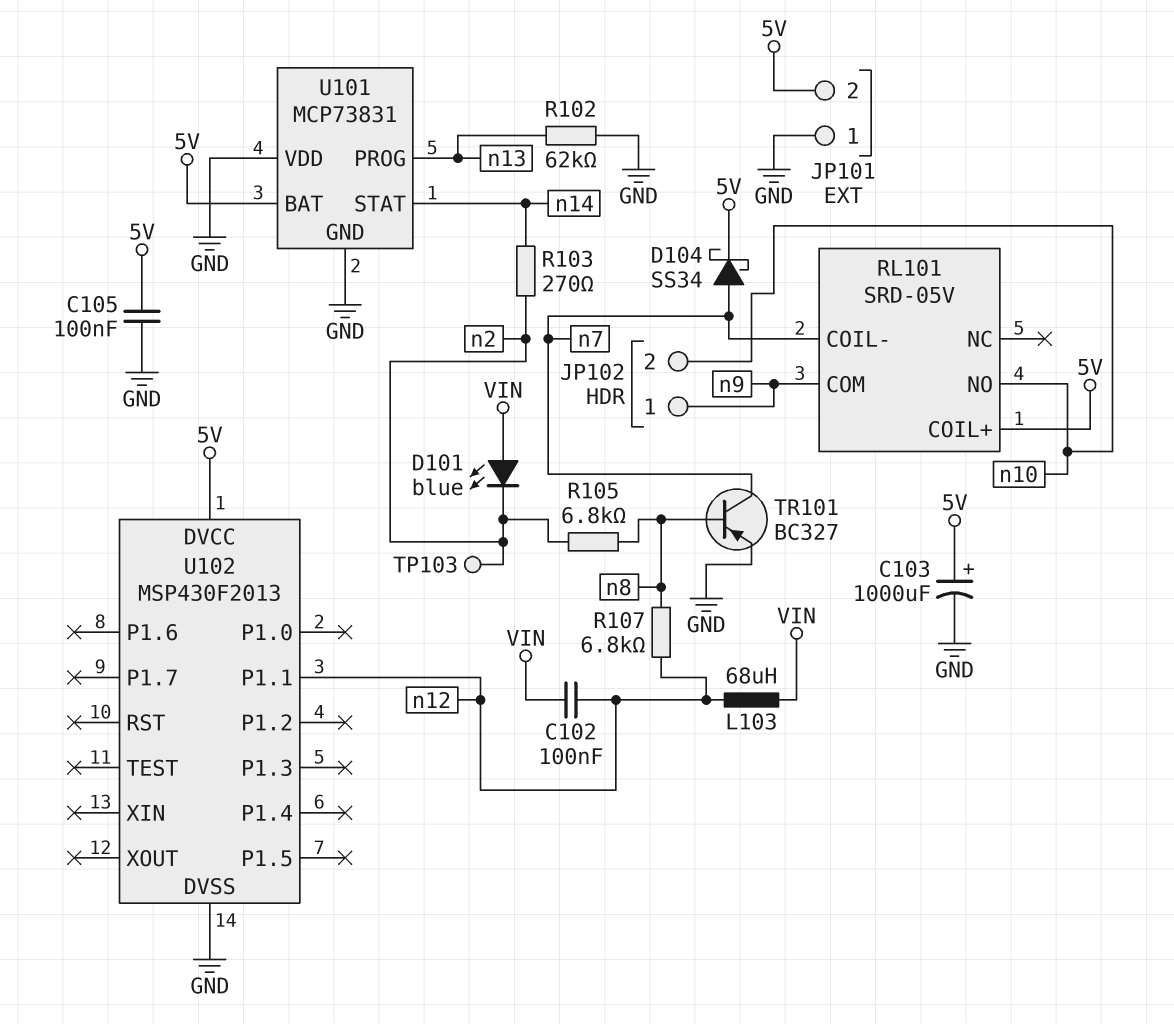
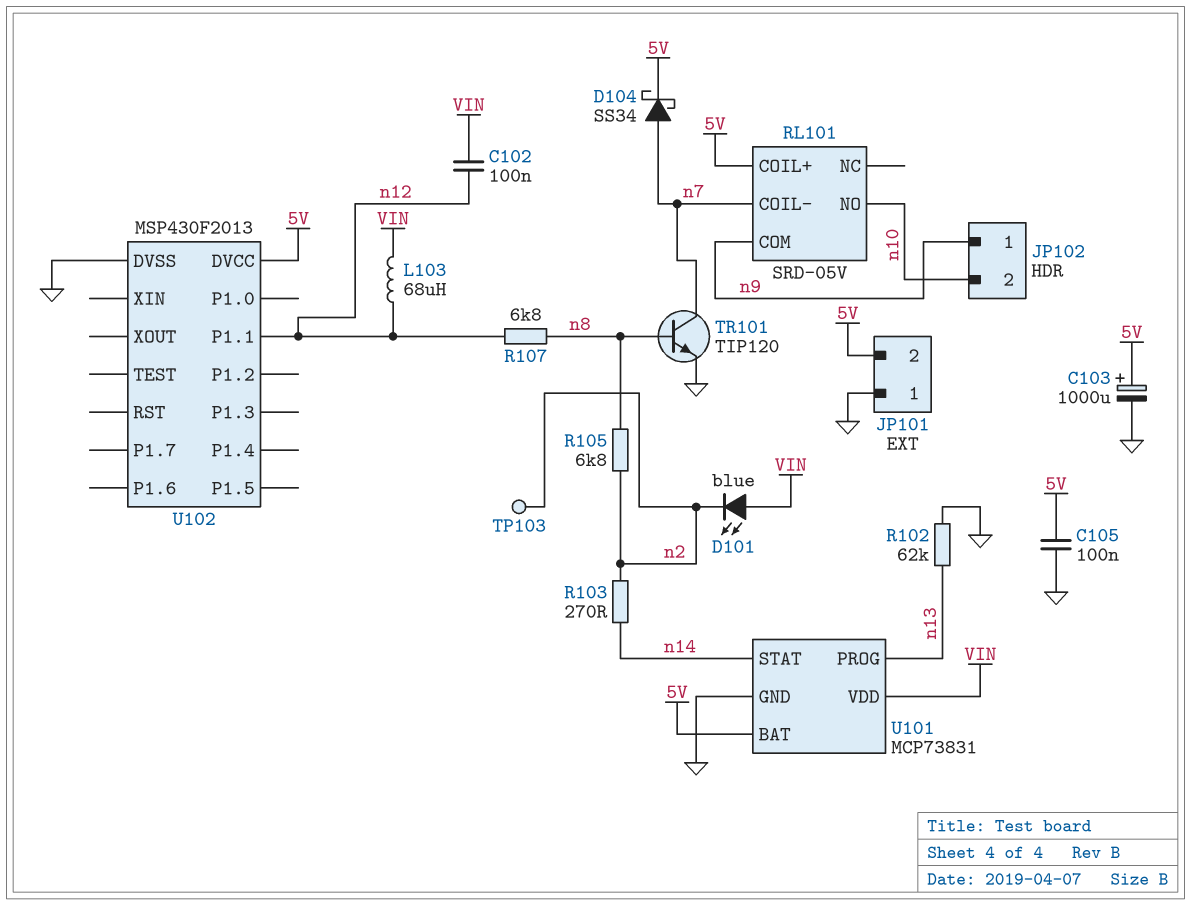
TR101: PNP BC327 (B n8, C n7, E GND) -> NPN TIP120 (B n8, C n7, E GND)
U101 pin VDD: GND -> VIN

